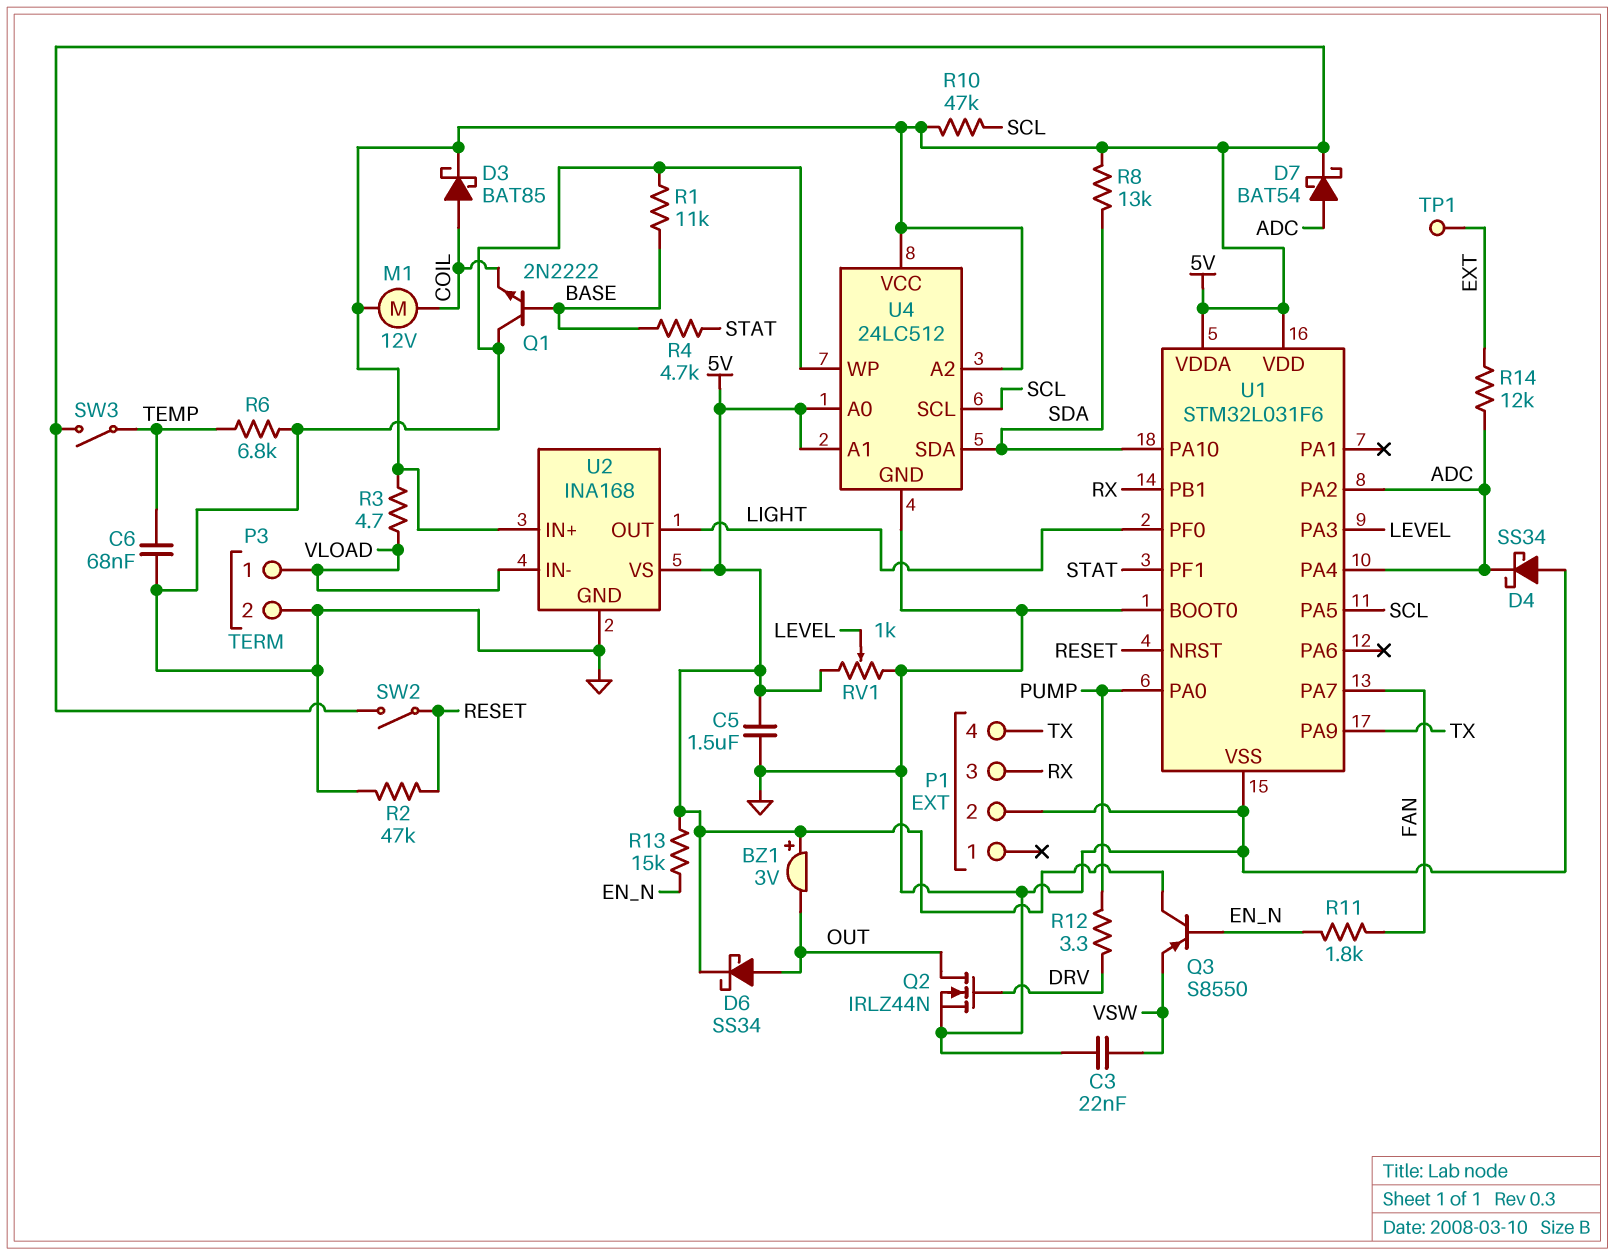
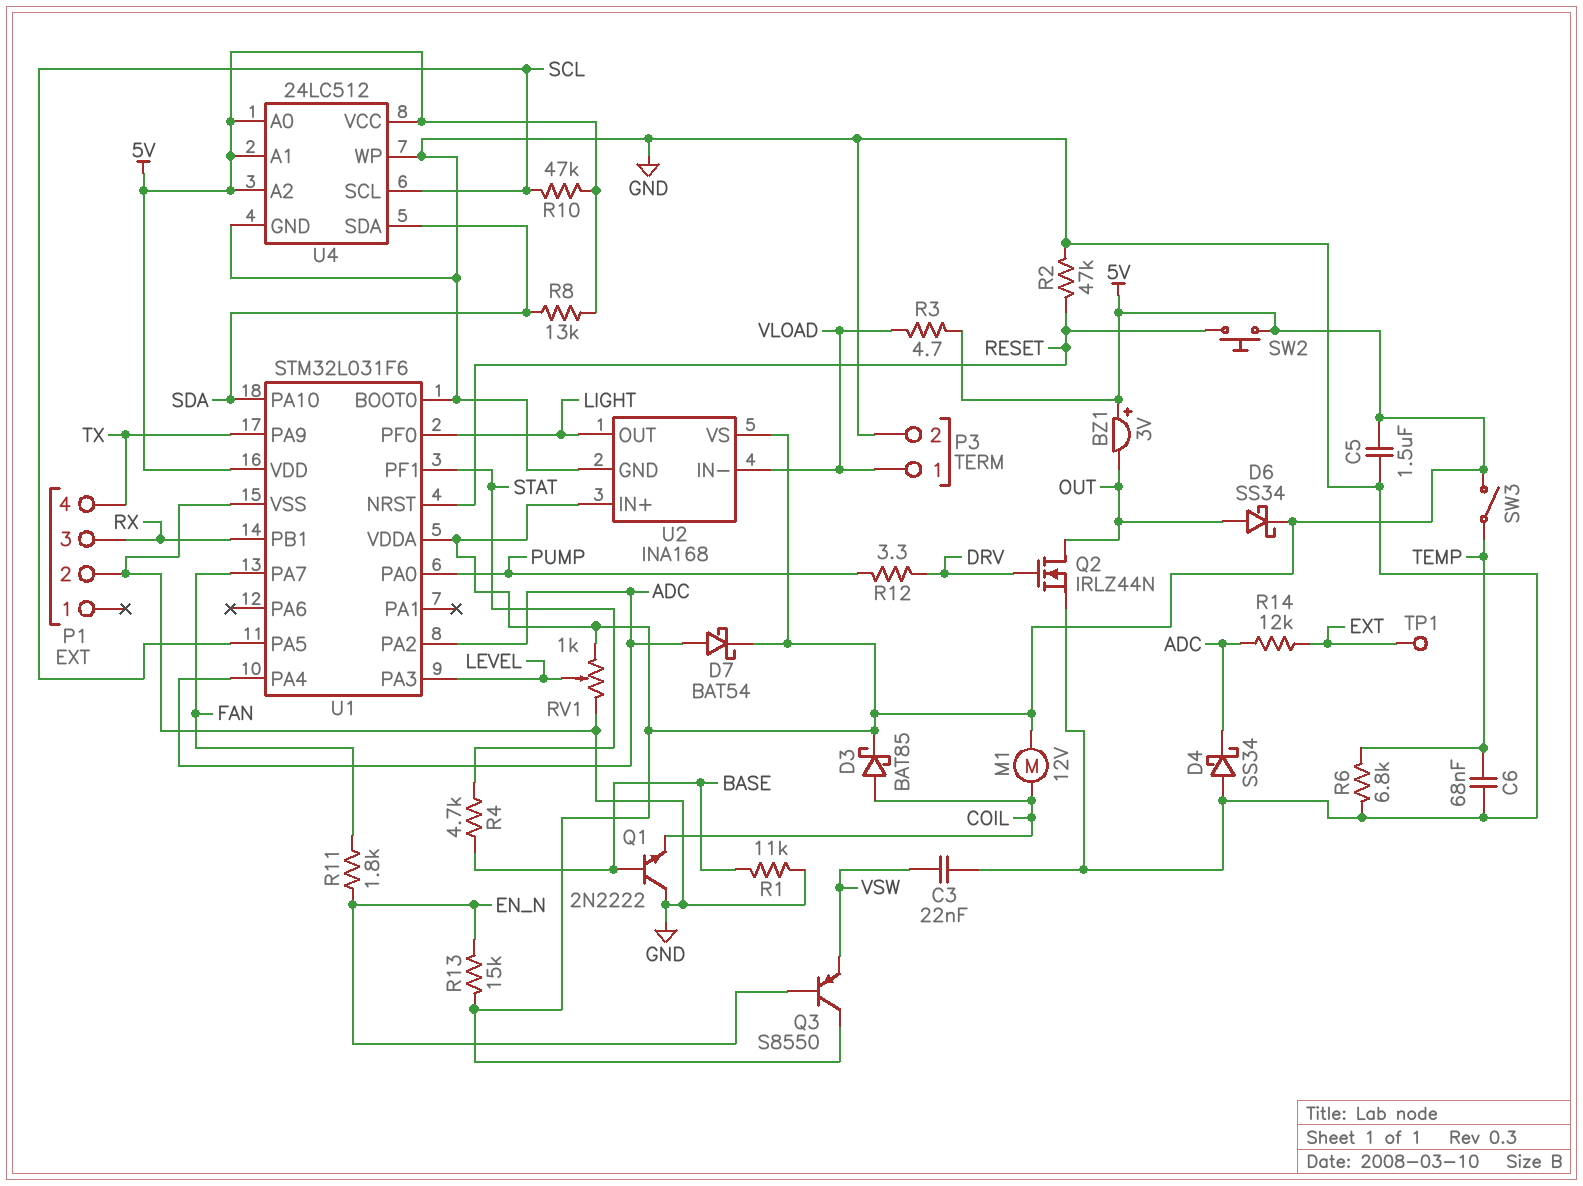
SW2: switch (5V, RESET) -> button (5V, RESET)

